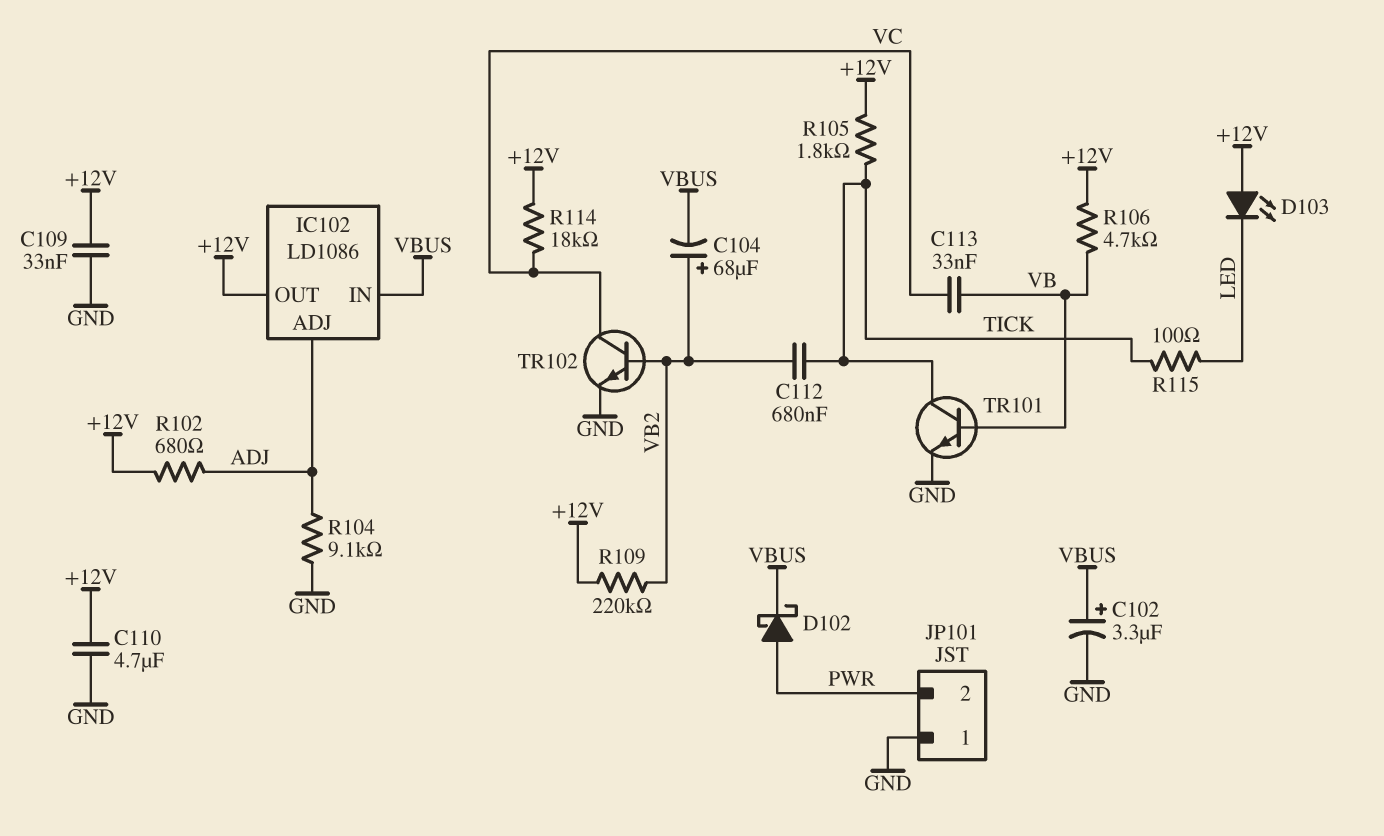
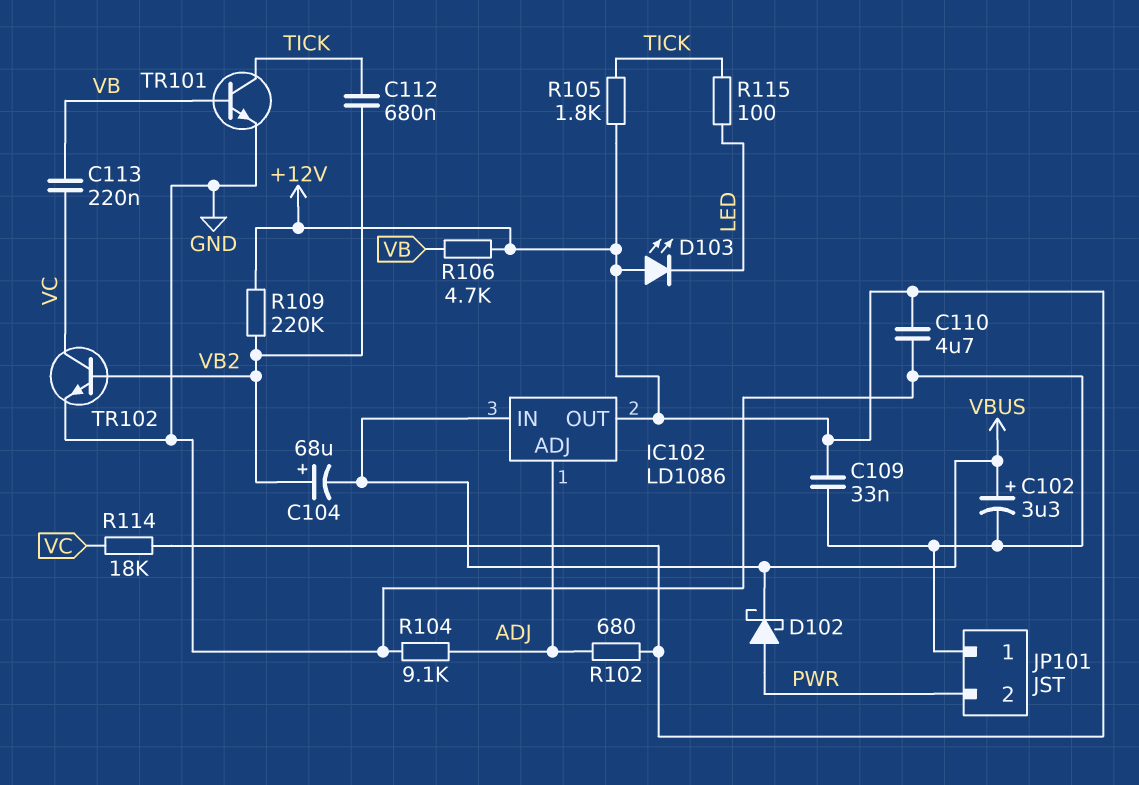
C113: 33nF (VB, VC) -> 220nF (VB, VC)

